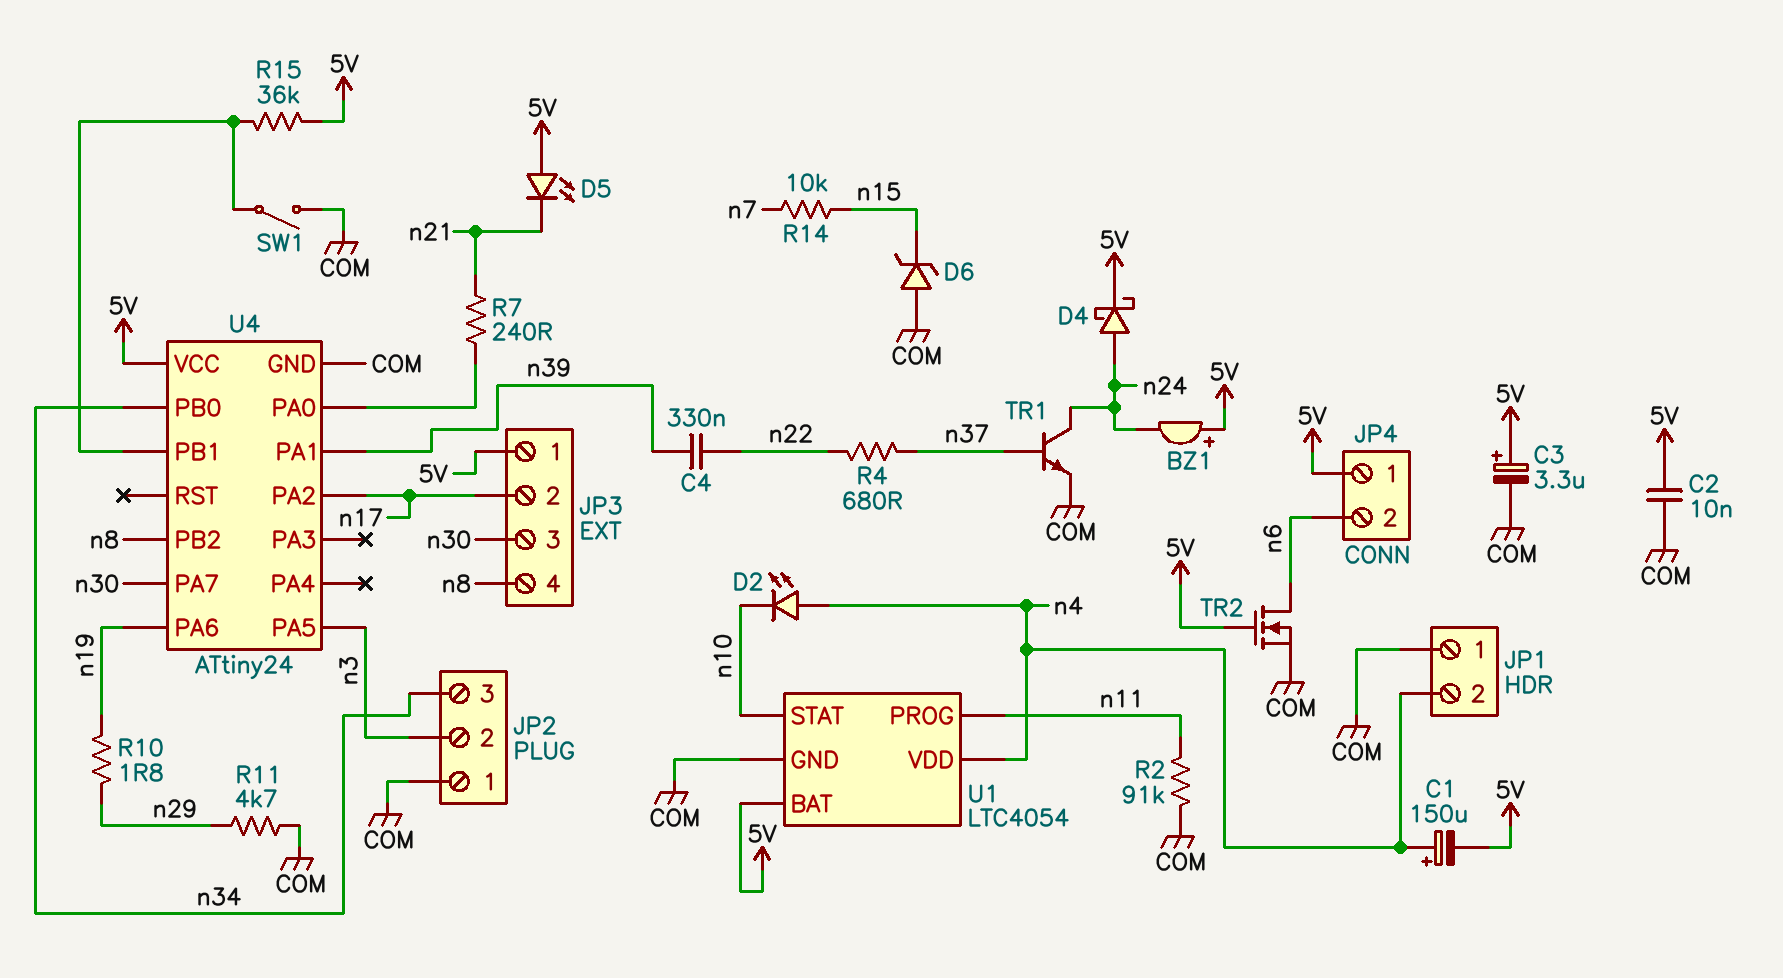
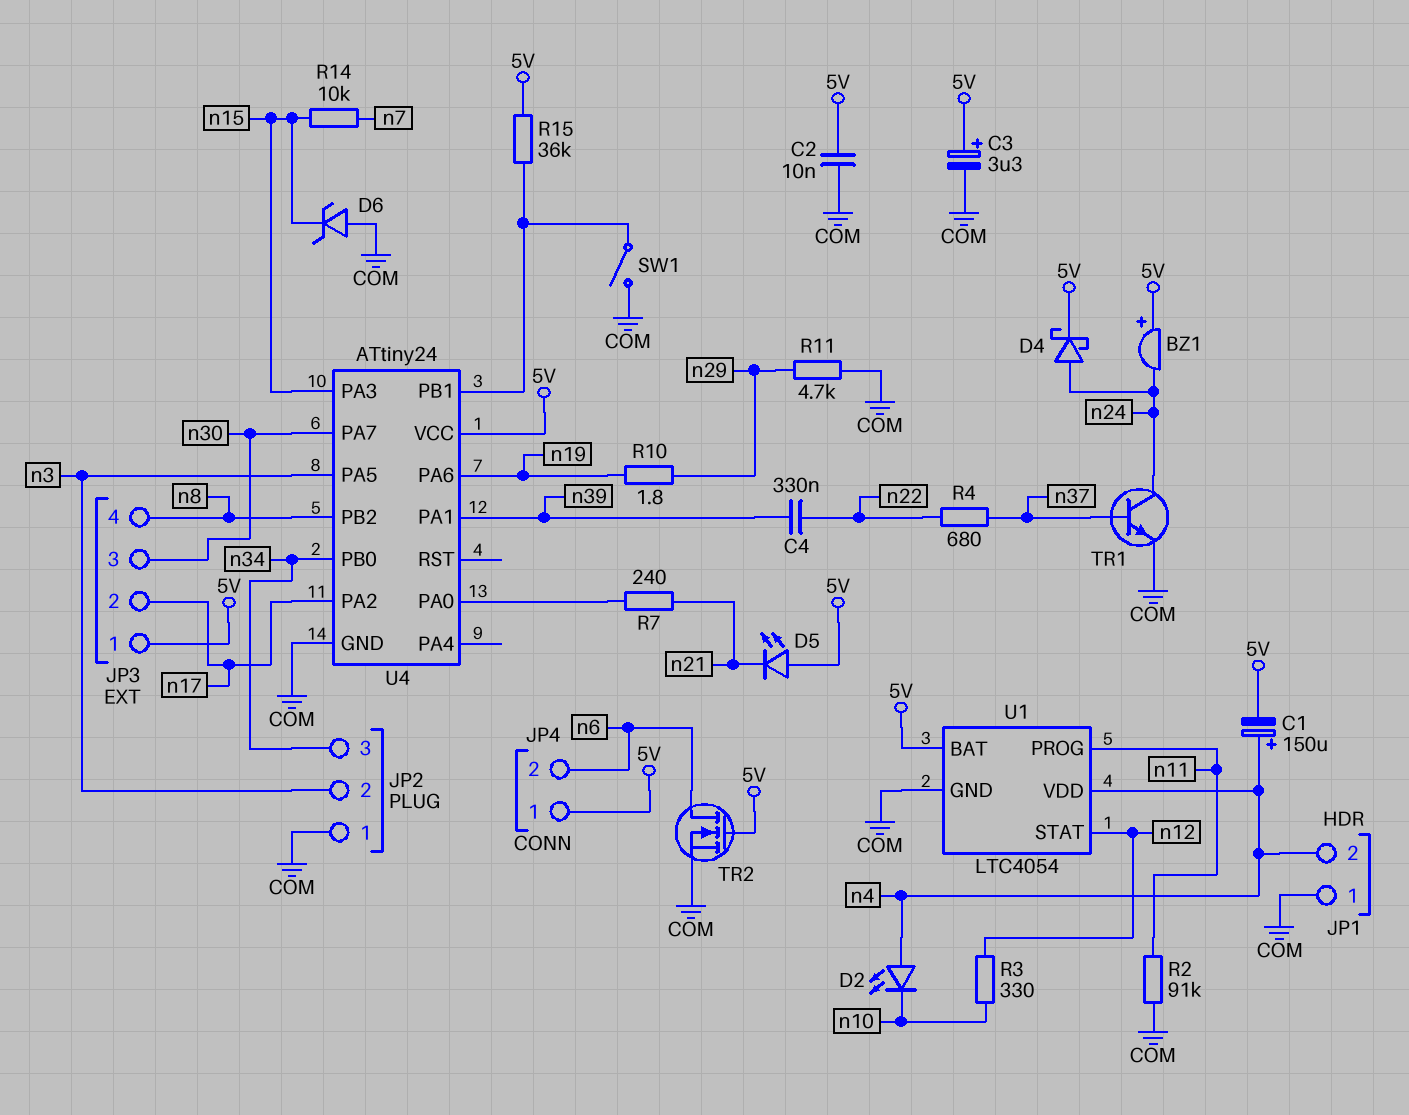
R3: none -> 330 (n10, n12)
U1 pin STAT: n10 -> n12
U4 pin PA3: none -> n15

